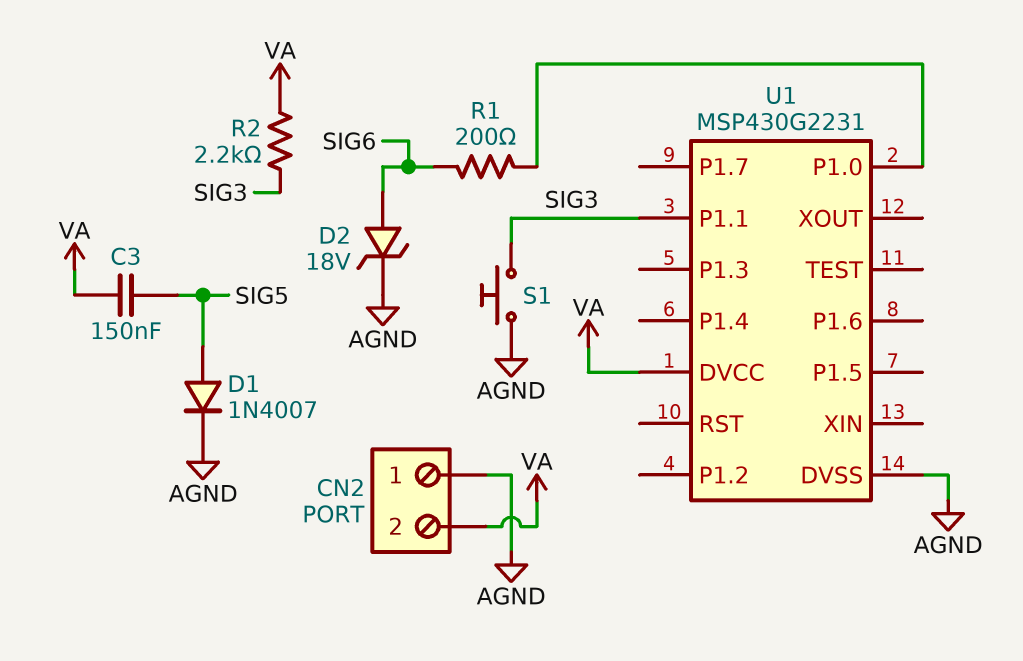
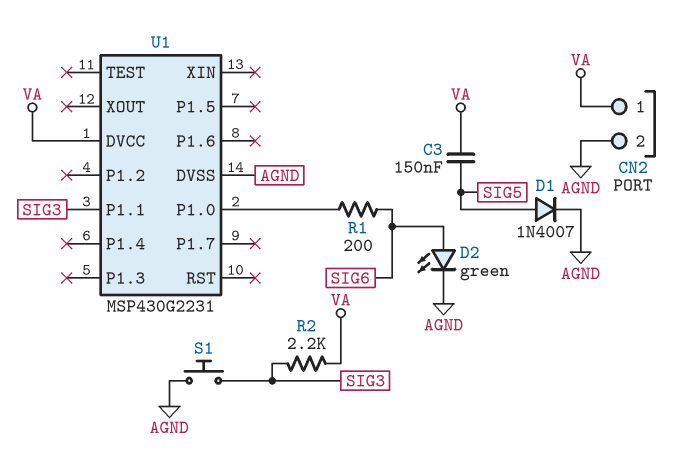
CN2 pin 1: AGND -> VA
CN2 pin 2: VA -> AGND
D2: zener 18V (A SIG6, K AGND) -> LED green (A SIG6, K AGND)

